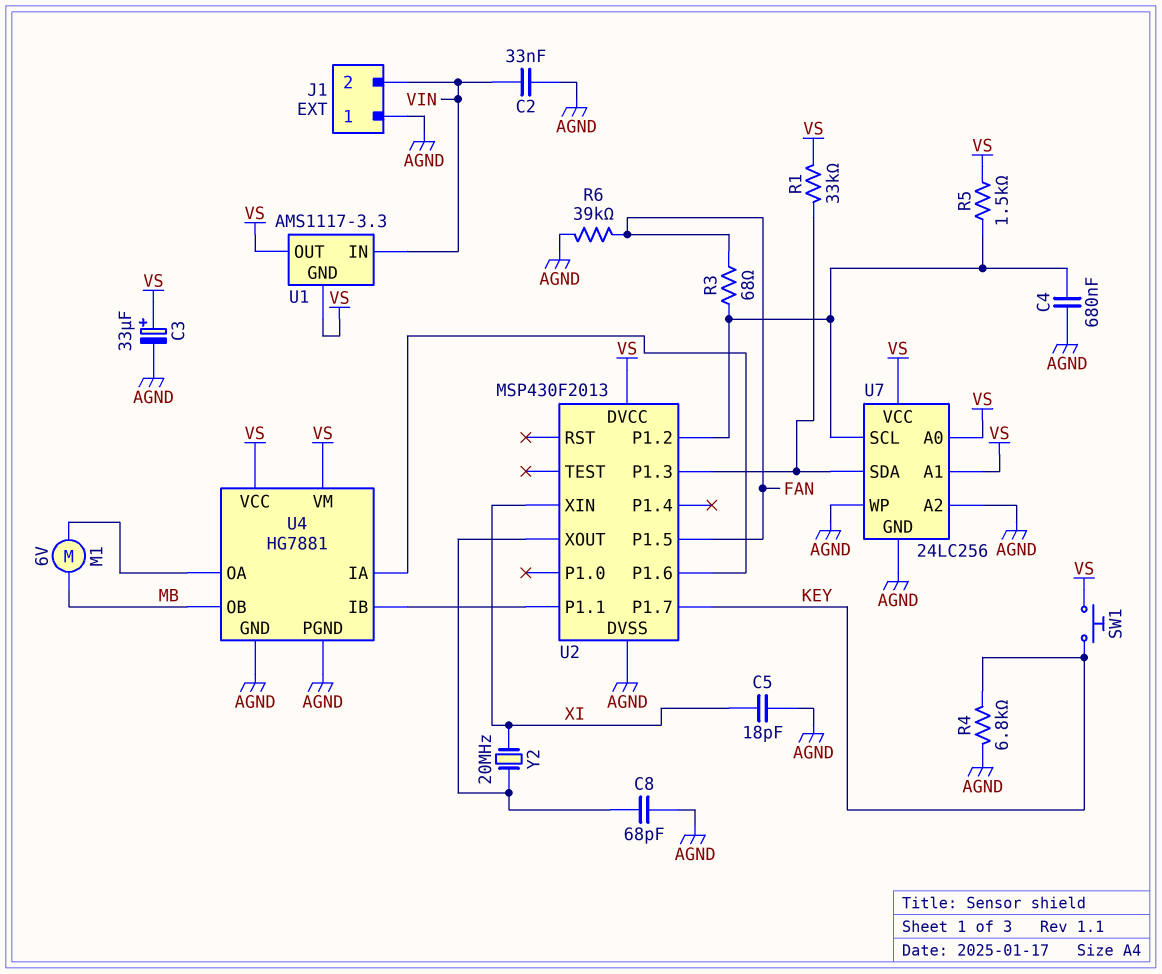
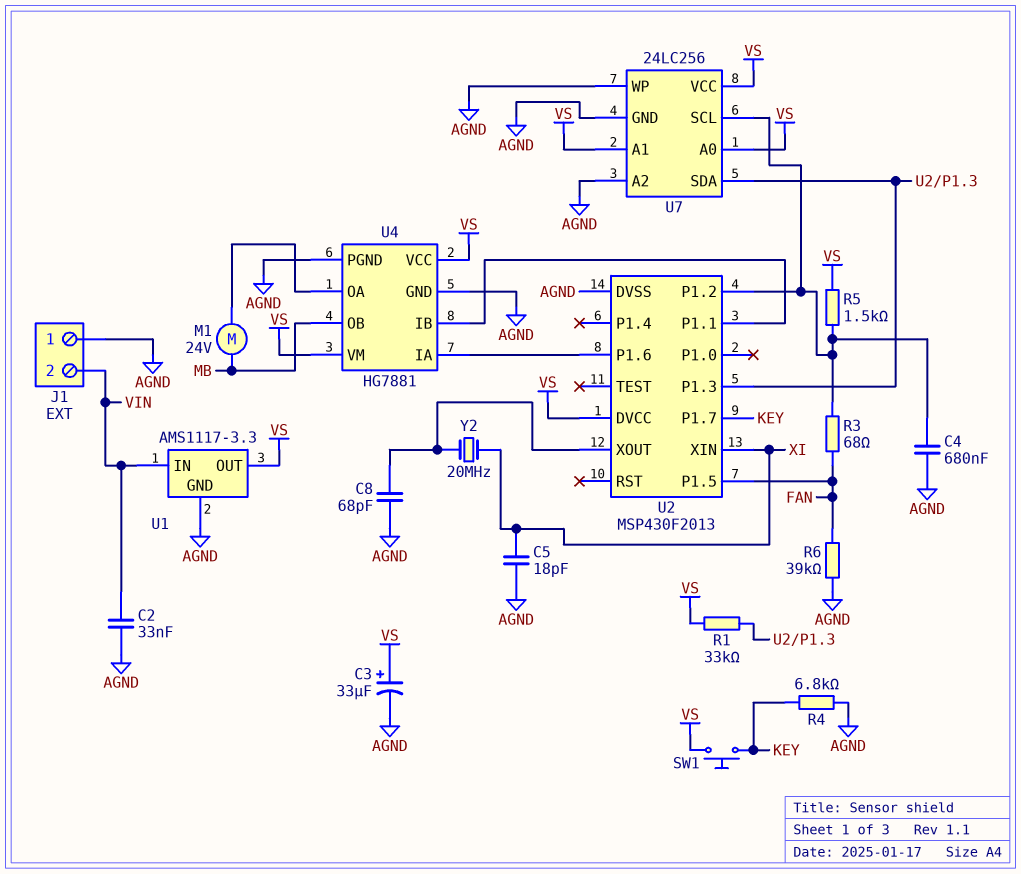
M1: motor 6V (MB, U4/OA) -> motor 24V (MB, U4/OA)
U1 pin GND: VS -> AGND

